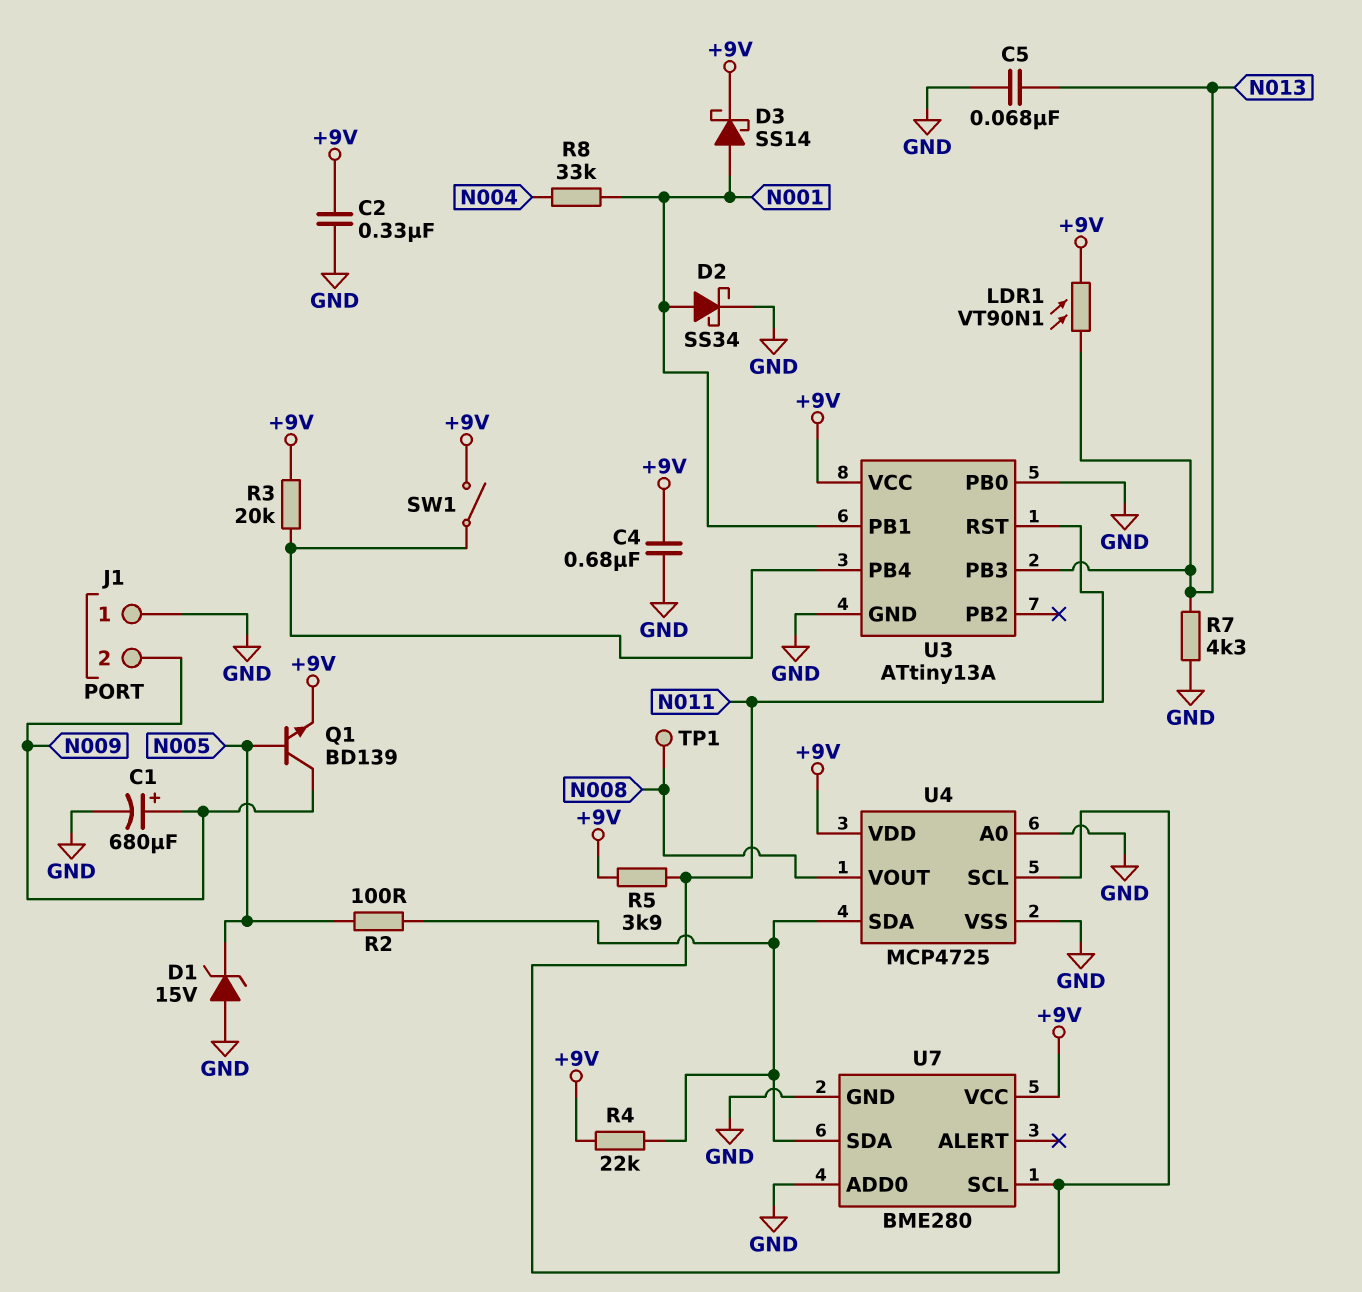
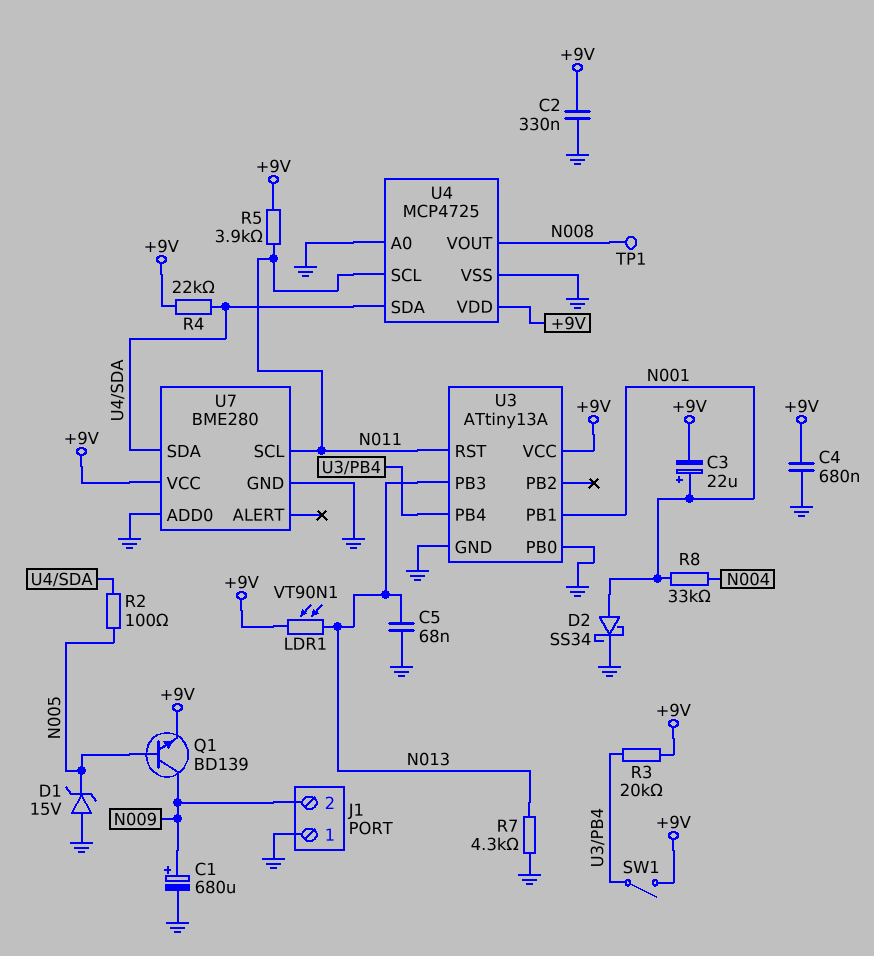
C3: none -> 22uF (plus N001, minus +9V)
D3: schottky SS14 (A N001, K +9V) -> none

